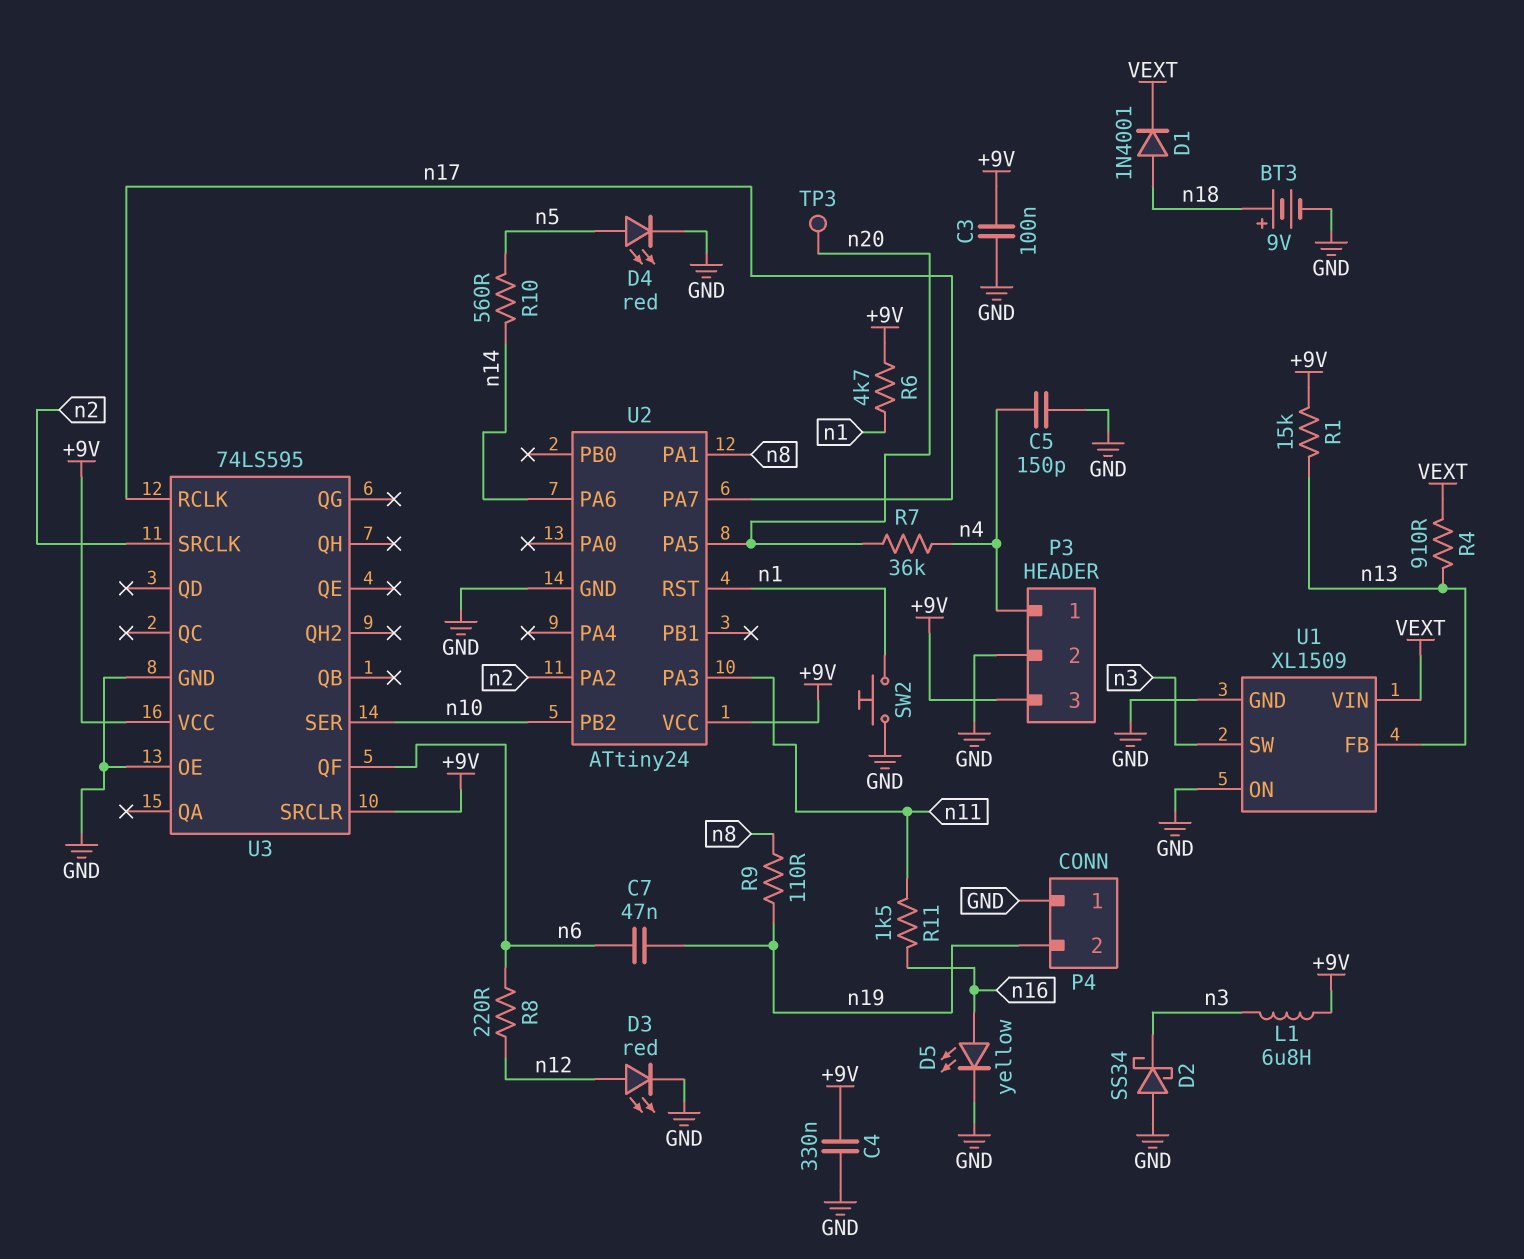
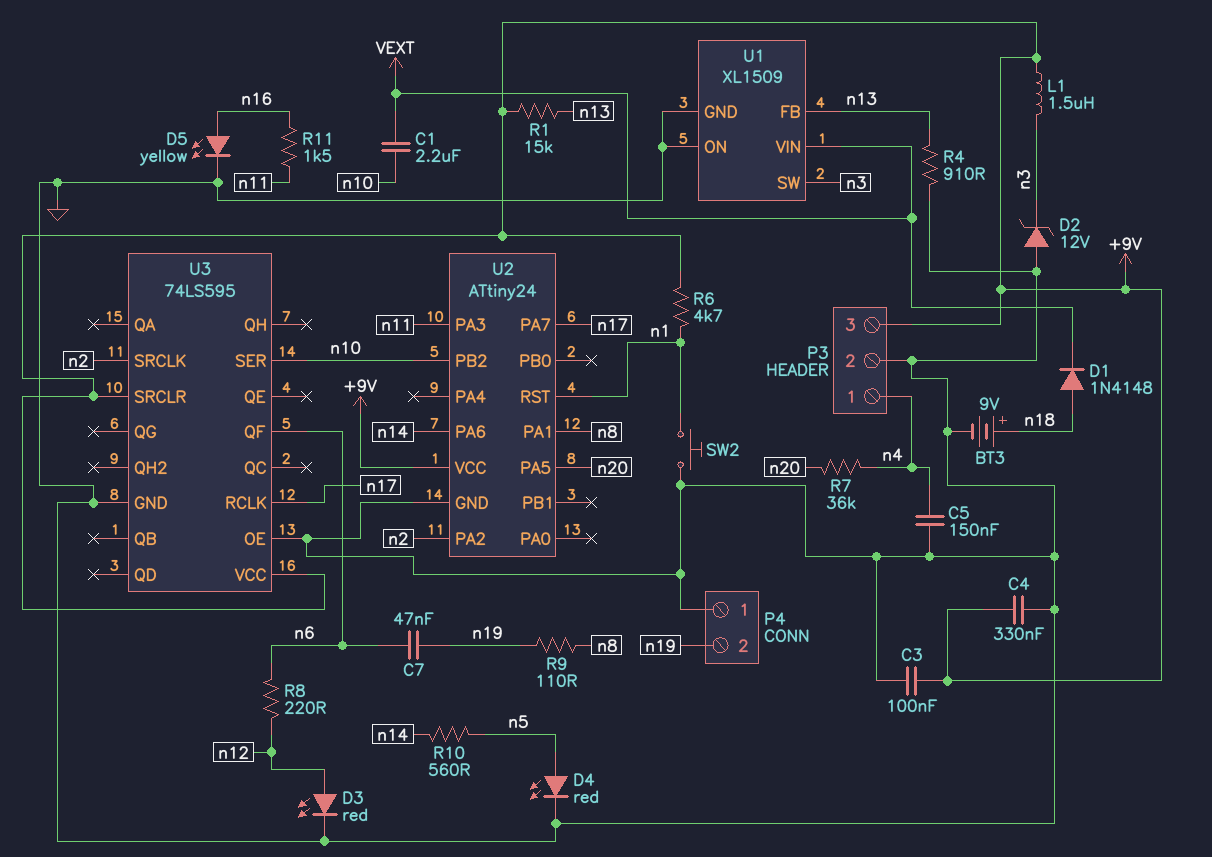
C1: none -> 2.2uF (VEXT, n10)
C5: 150pF (GND, n4) -> 150nF (GND, n4)
D1: diode 1N4001 (A n18, K VEXT) -> diode 1N4148 (A n18, K VEXT)
D2: schottky SS34 (A GND, K n3) -> zener 12V (A GND, K n3)
L1: 6.8uH (+9V, n3) -> 1.5uH (+9V, n3)
R4: 910 (VEXT, n13) -> 910 (GND, n13)
TP3: test point (n20) -> none

